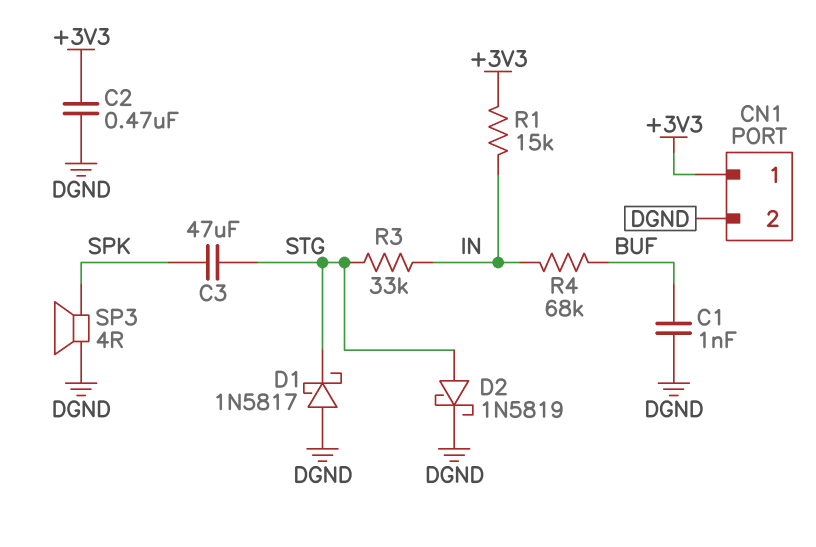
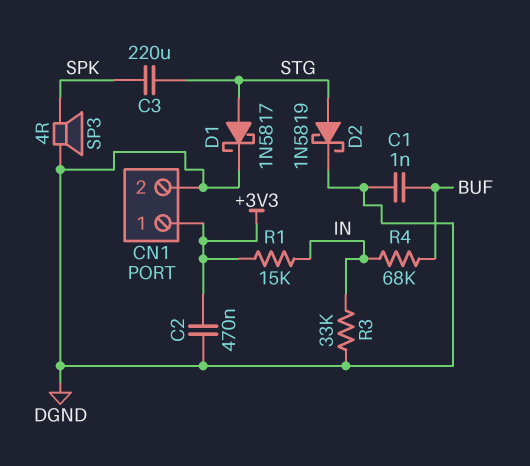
C3: 47uF (SPK, STG) -> 220uF (SPK, STG)
D1: schottky 1N5817 (A DGND, K STG) -> schottky 1N5817 (A STG, K DGND)
R3: 33k (IN, STG) -> 33k (DGND, IN)

